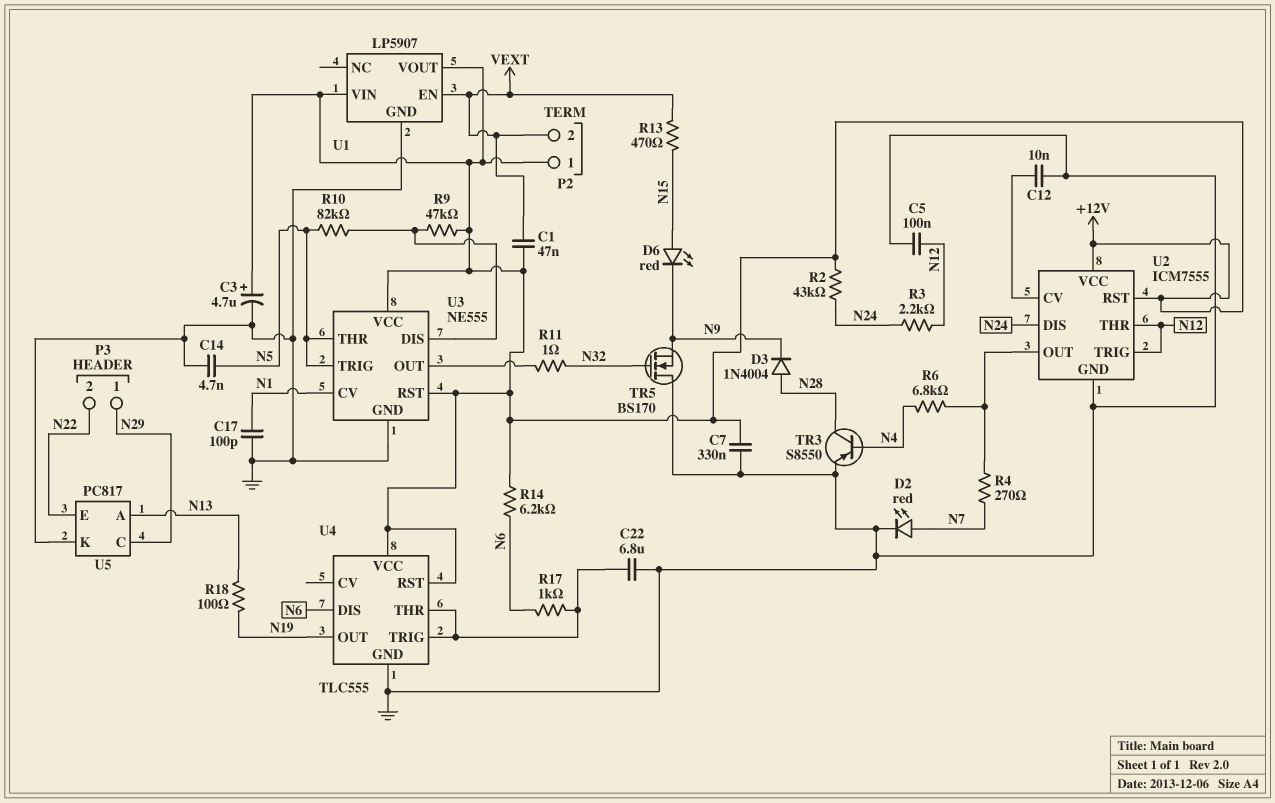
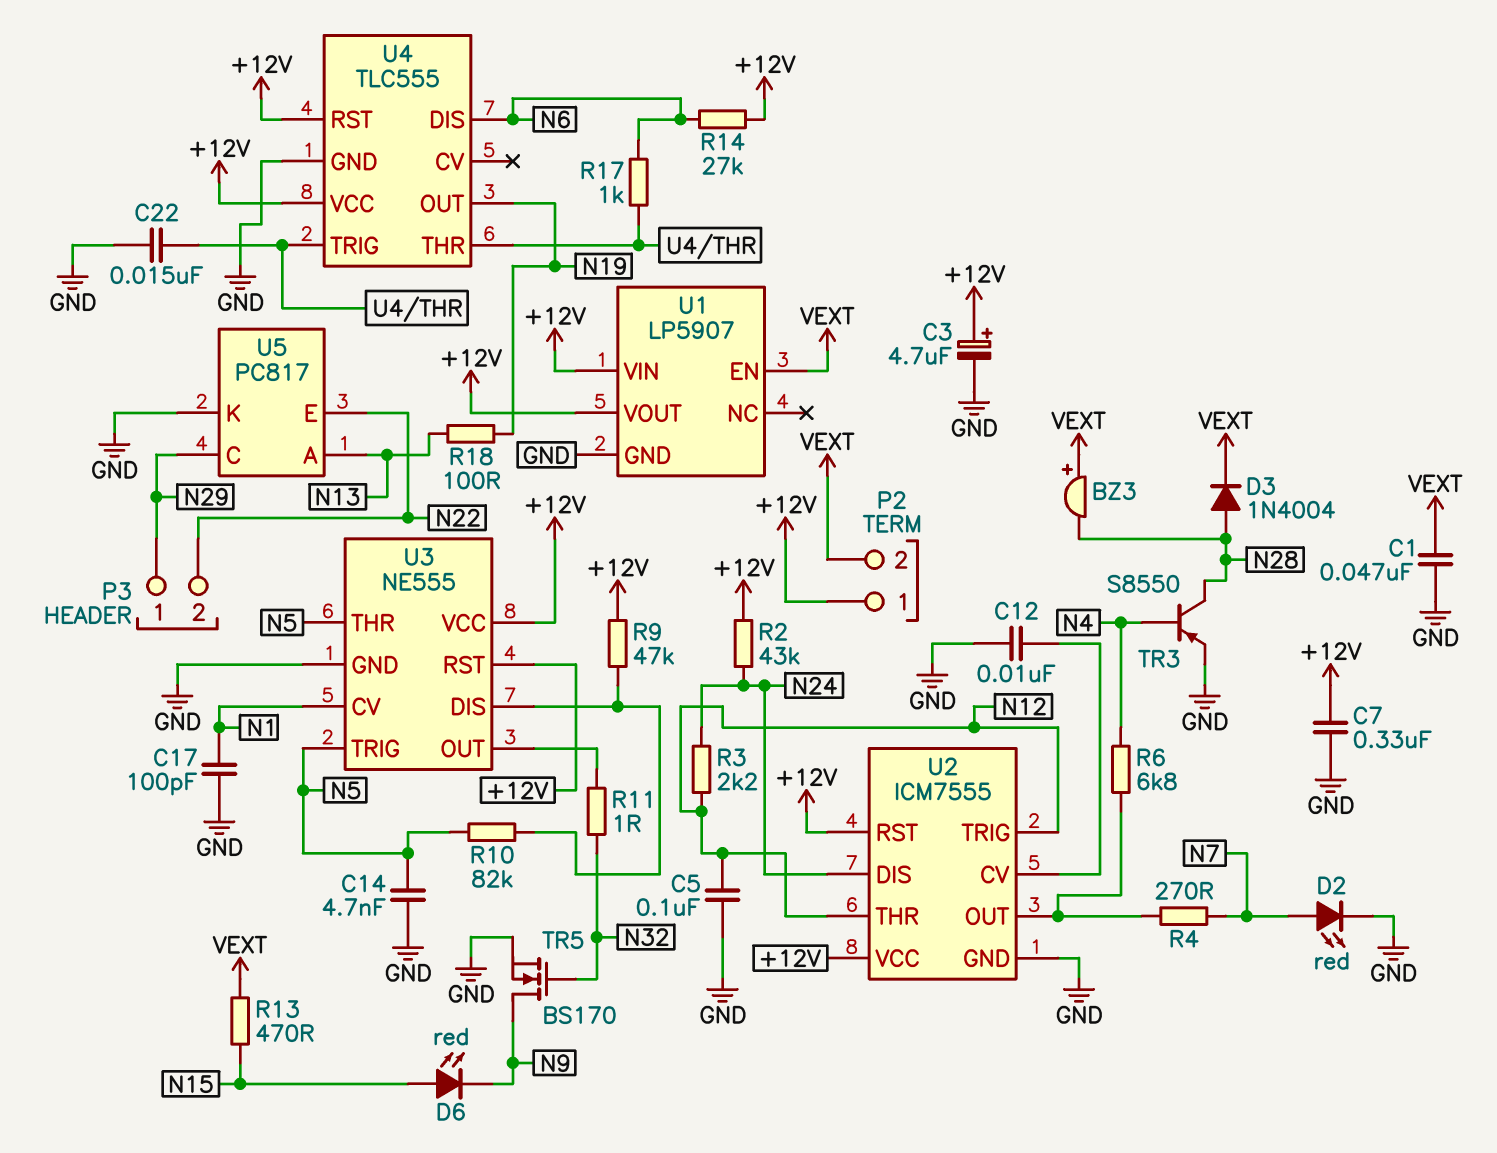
BZ3: none -> buzzer (plus VEXT, minus N28)
C1: 47nF (+12V, VEXT) -> 47nF (GND, VEXT)
C22: 6.8uF (GND, U4/THR) -> 15nF (GND, U4/THR)
D3: diode 1N4004 (A N28, K N9) -> diode 1N4004 (A N28, K VEXT)
R14: 6.2k (+12V, N6) -> 27k (+12V, N6)
TR5: NMOS BS170 (G N32, D GND, S N9) -> NMOS BS170 (G N32, D N9, S GND)

